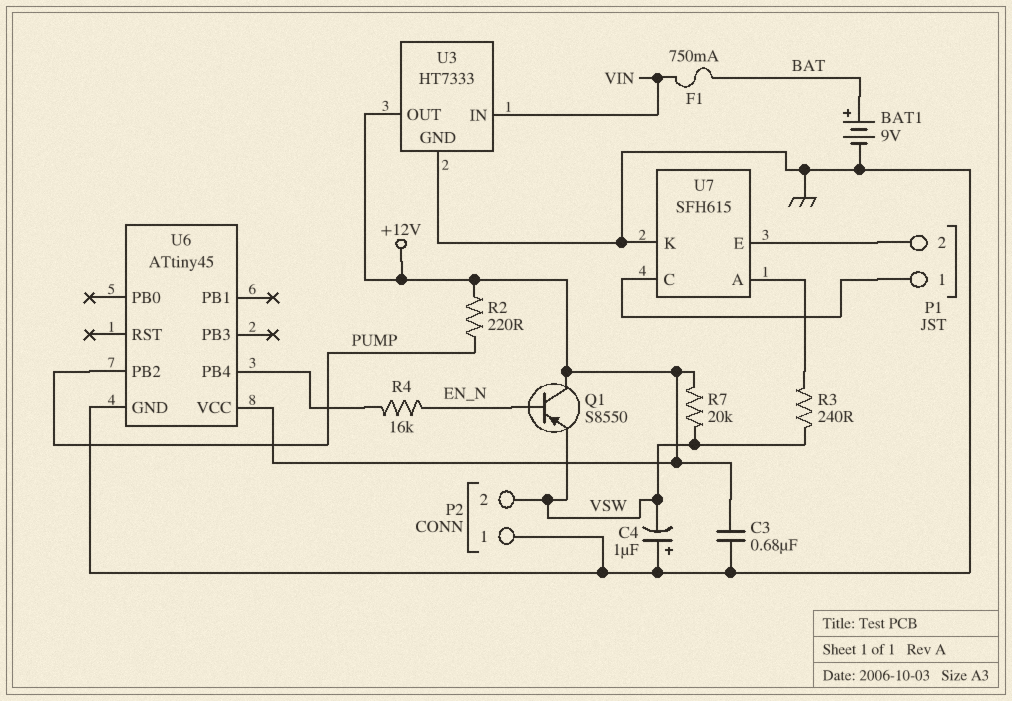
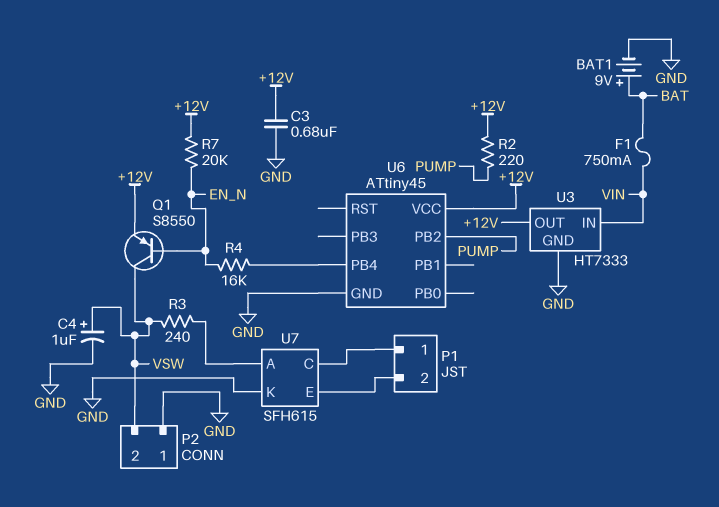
C4: 1uF (plus GND, minus VSW) -> 1uF (plus VSW, minus GND)
Q1: PNP S8550 (B EN_N, C +12V, E VSW) -> PNP S8550 (B EN_N, C VSW, E +12V)
R7: 20k (+12V, VSW) -> 20k (+12V, EN_N)

